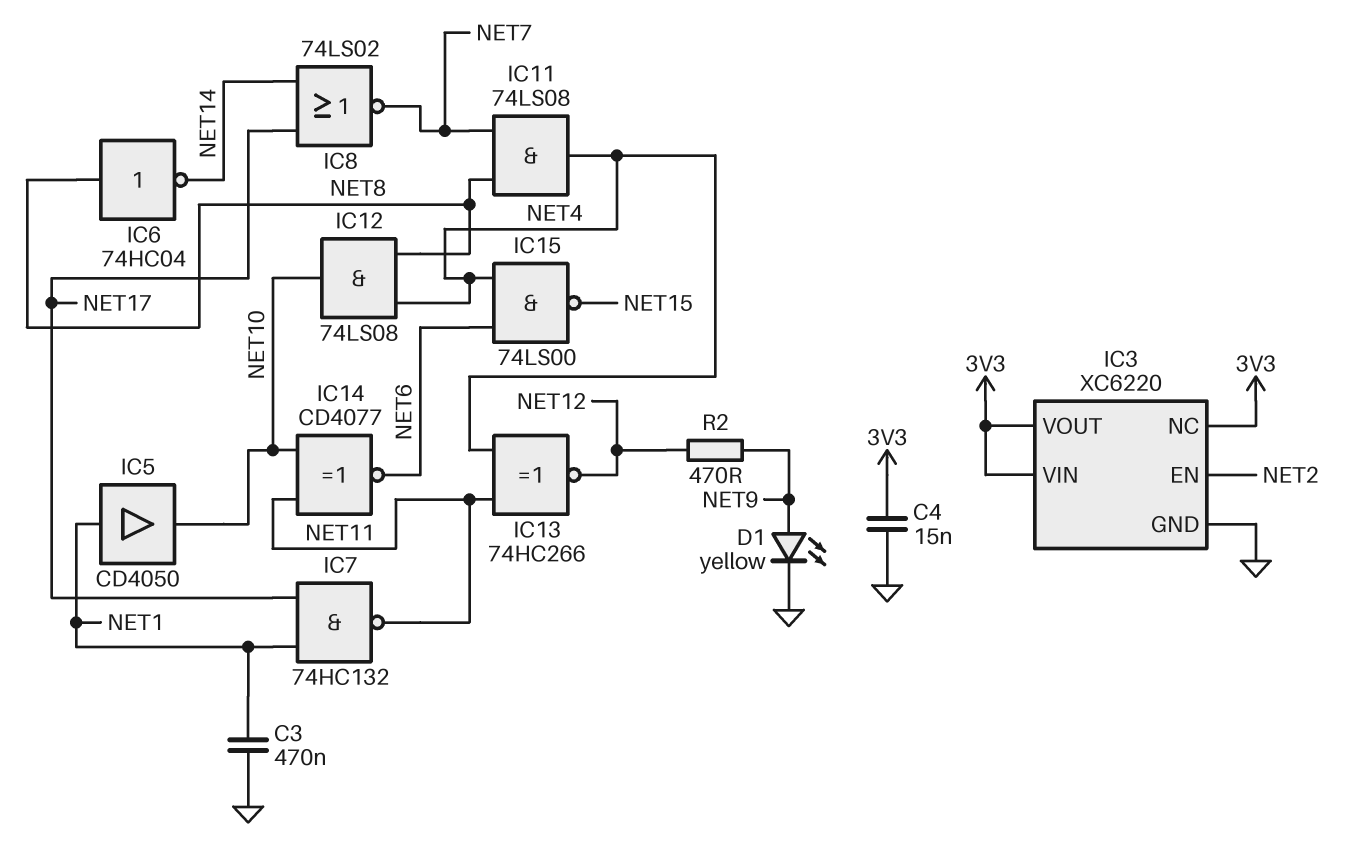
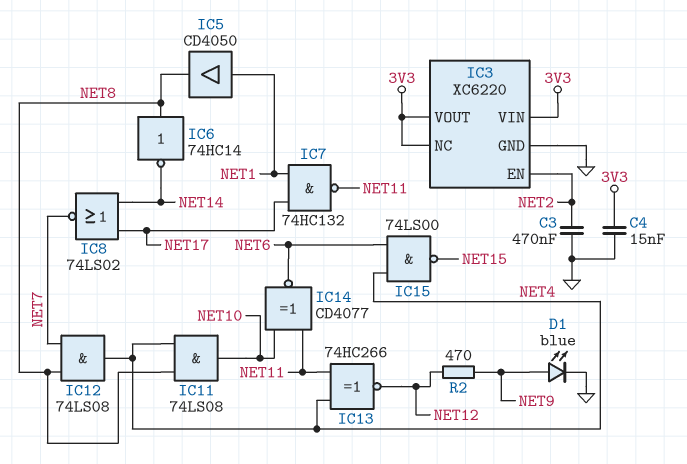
C3: 470nF (GND, NET1) -> 470nF (GND, NET2)
D1: LED yellow (A NET9, K GND) -> LED blue (A NET9, K GND)
IC5: buffer CD4050 (in NET1, out NET10) -> buffer CD4050 (in NET1, out NET8)
IC6: NOT 74HC04 (in NET8, out NET14) -> NOT 74HC14 (in NET8, out NET14)
IC11: AND 74LS08 (in NET7, in NET8, out NET4) -> AND 74LS08 (in NET4, in NET8, out NET10)
IC12: AND 74LS08 (in NET4, in NET8, out NET10) -> AND 74LS08 (in NET7, in NET8, out NET4)

